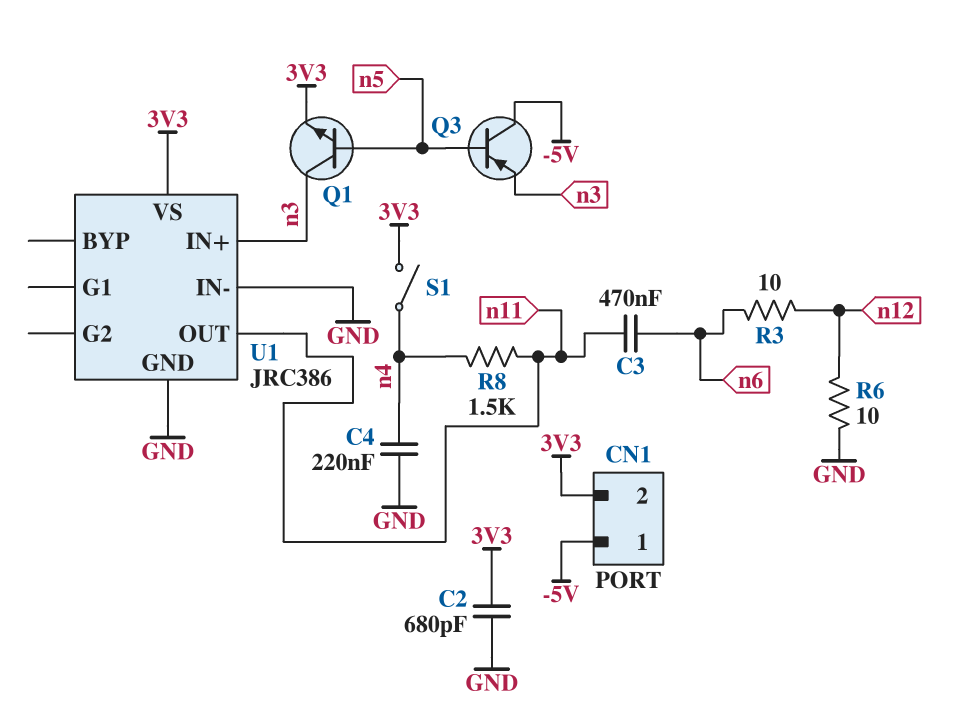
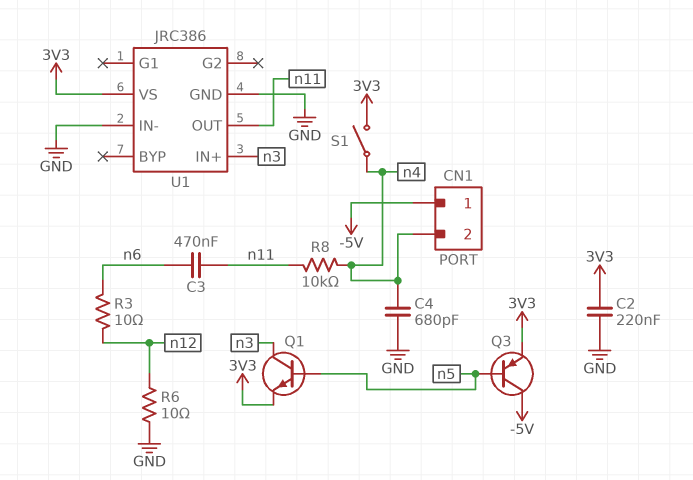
C2: 680pF (3V3, GND) -> 220nF (3V3, GND)
C4: 220nF (GND, n4) -> 680pF (GND, n4)
CN1 pin 2: 3V3 -> n4
Q3: PNP (B n5, C -5V, E n3) -> PNP (B n5, C -5V, E 3V3)
R8: 1.5k (n4, n11) -> 10k (n4, n11)

